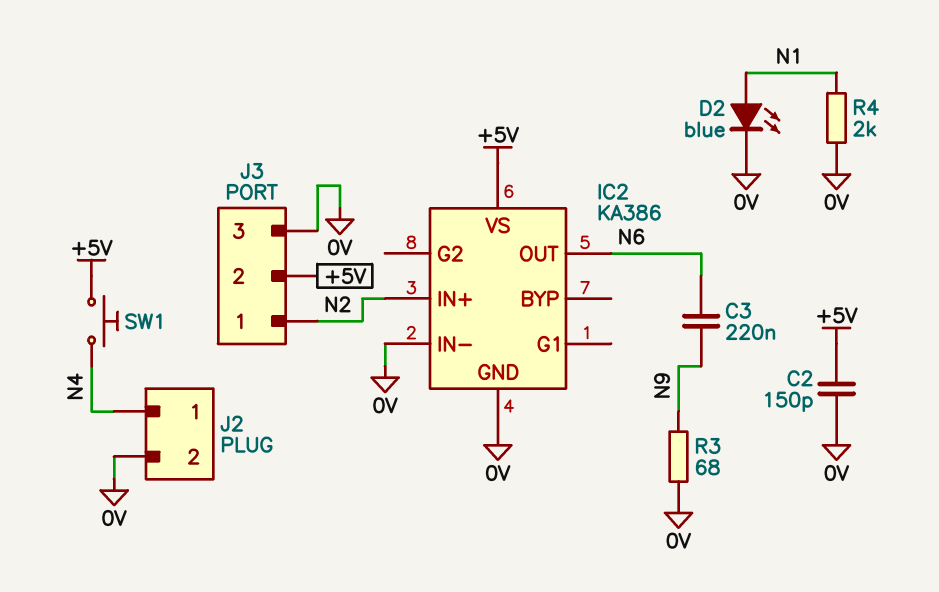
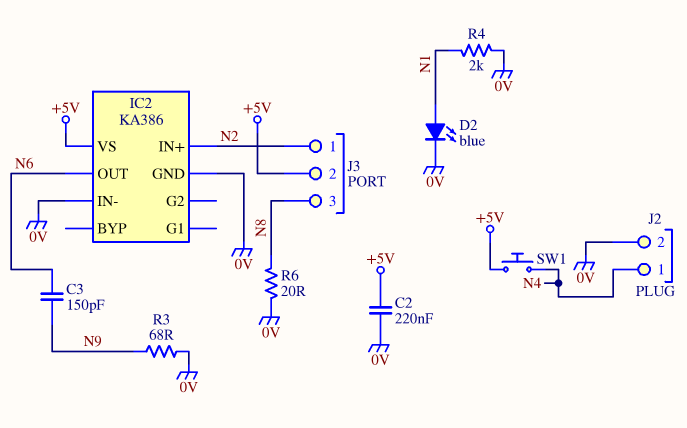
C2: 150pF (+5V, 0V) -> 220nF (+5V, 0V)
C3: 220nF (N6, N9) -> 150pF (N6, N9)
J3 pin 3: 0V -> N8
R6: none -> 20 (0V, N8)

